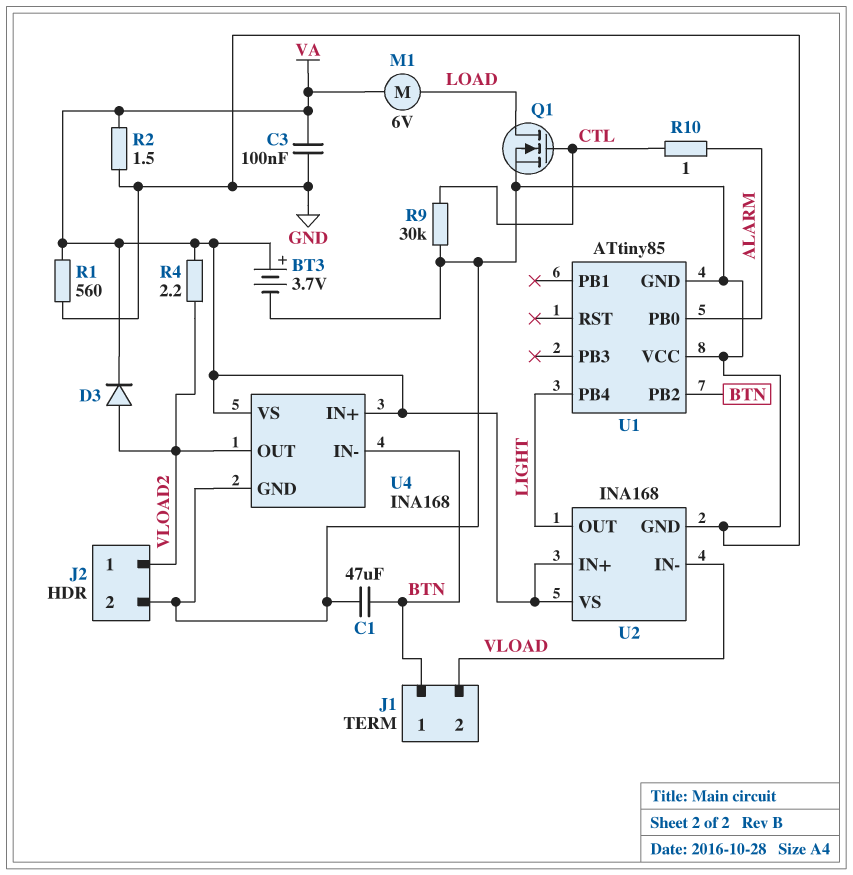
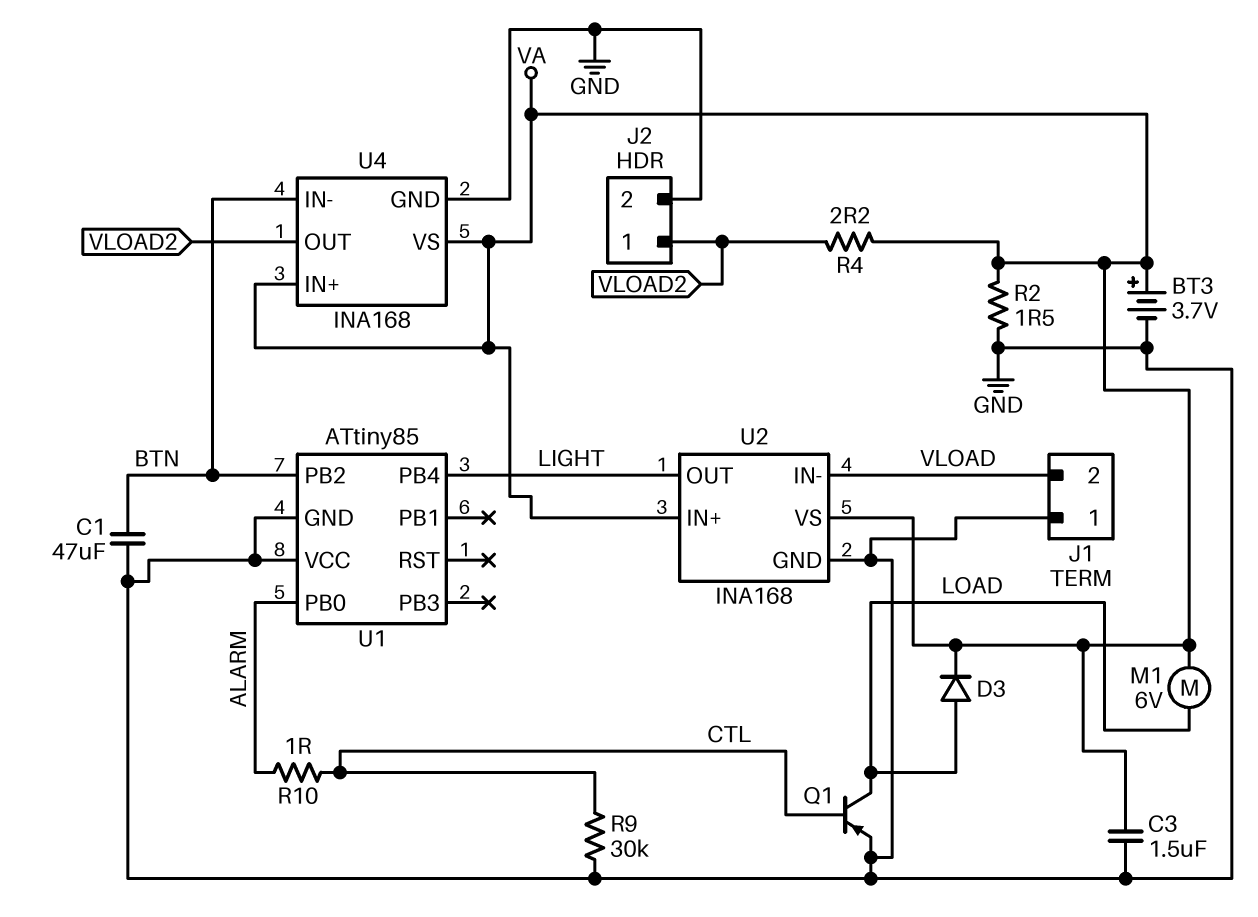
C3: 100nF (GND, VA) -> 1.5uF (GND, VA)
D3: diode (A VLOAD2, K VA) -> diode (A LOAD, K VA)
J1 pin 1: BTN -> GND
Q1: NMOS (G CTL, D LOAD, S GND) -> PNP (B CTL, C LOAD, E GND)
R1: 560 (GND, VA) -> none

